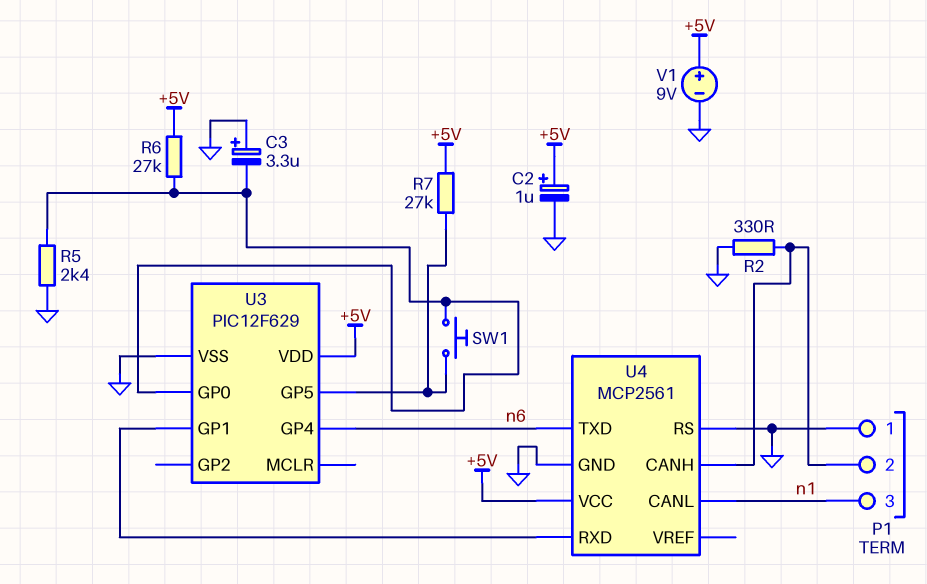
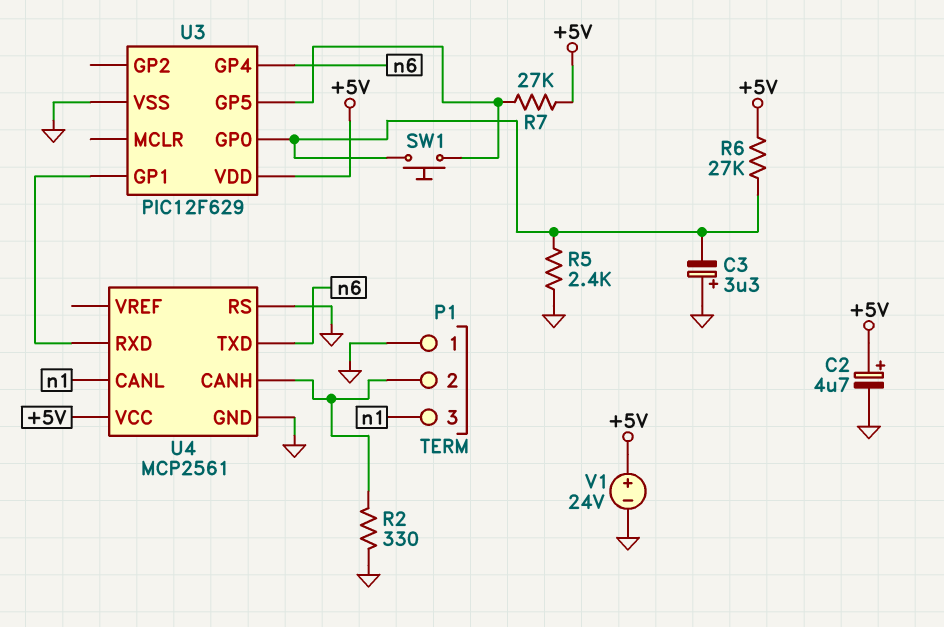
C2: 1uF (plus +5V, minus GND) -> 4.7uF (plus +5V, minus GND)
V1: 9V (plus +5V, minus GND) -> 24V (plus +5V, minus GND)

